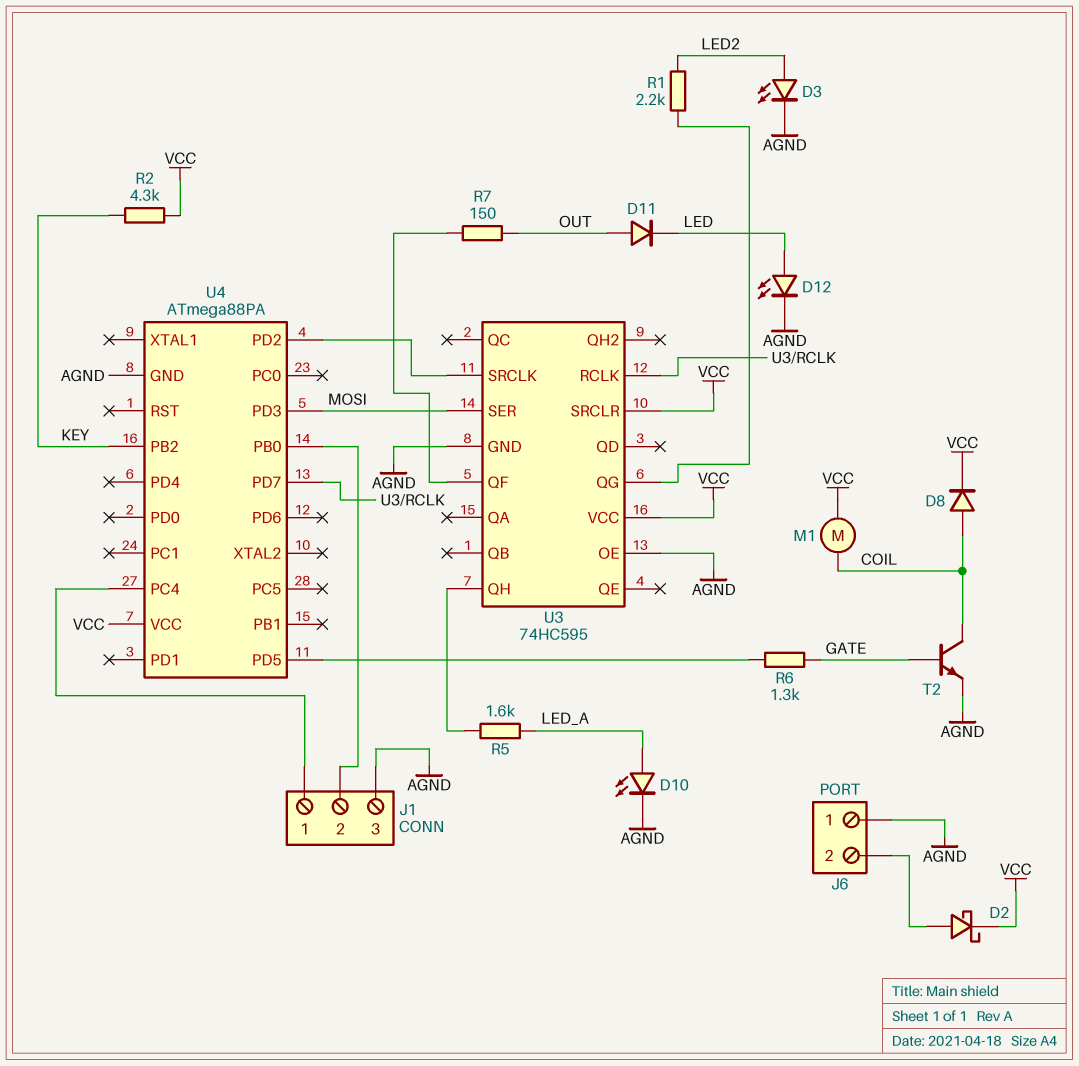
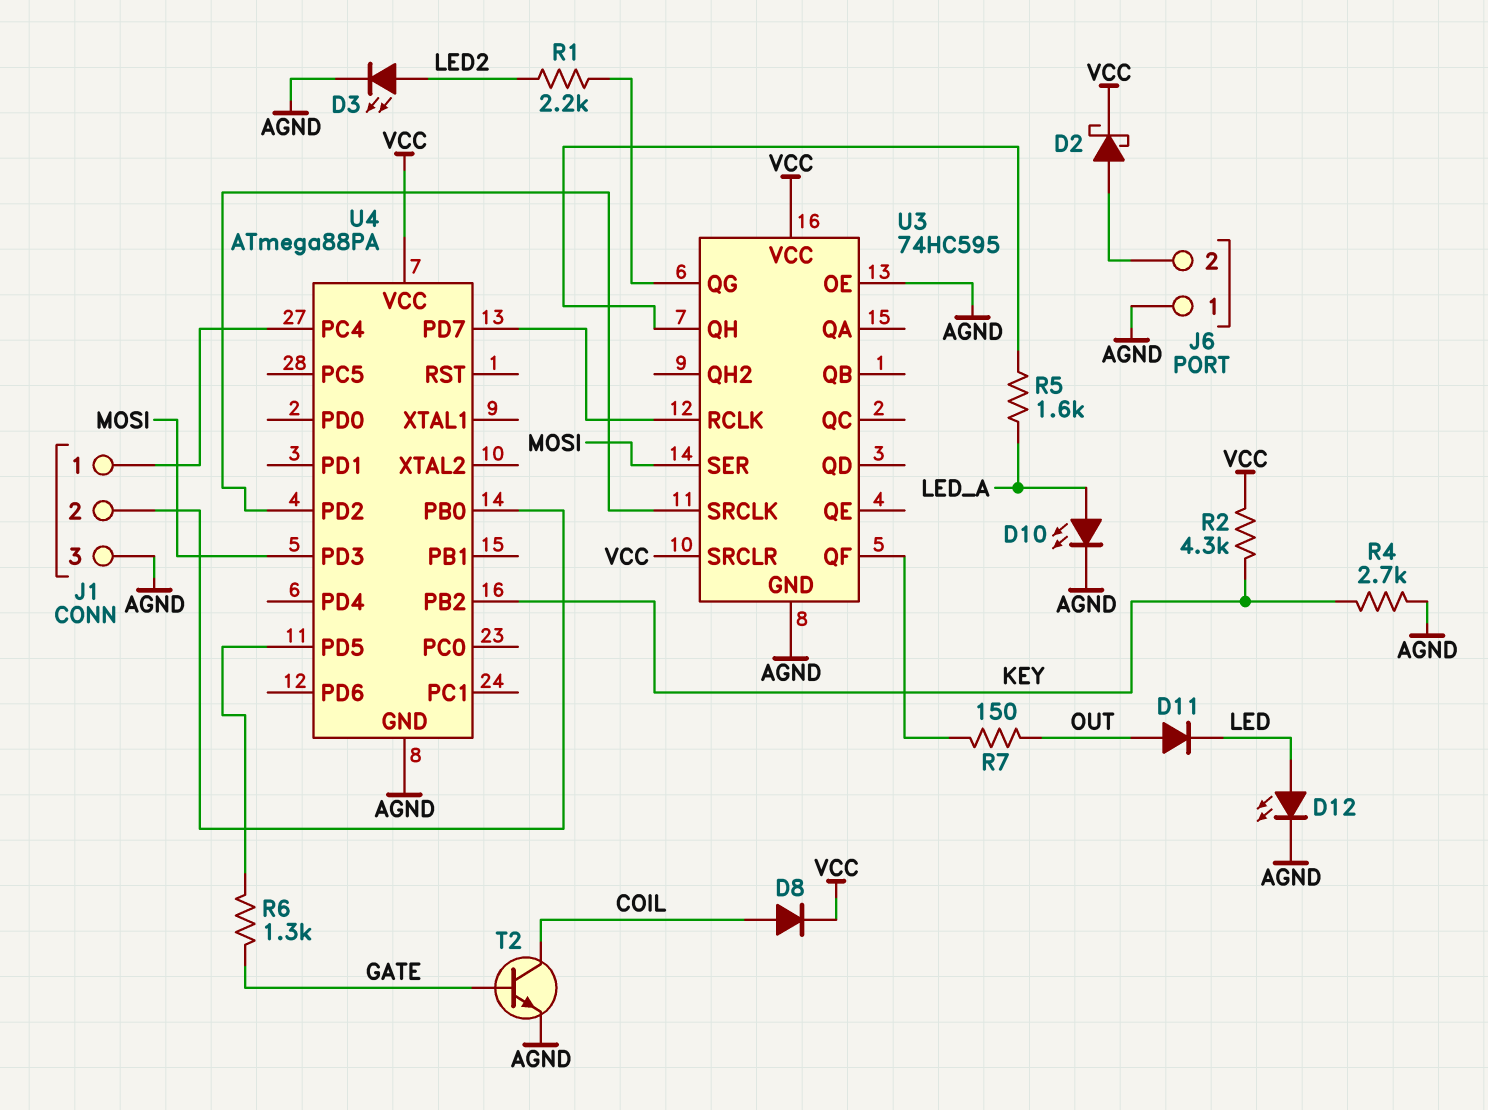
M1: motor (COIL, VCC) -> none
R4: none -> 2.7k (AGND, KEY)

